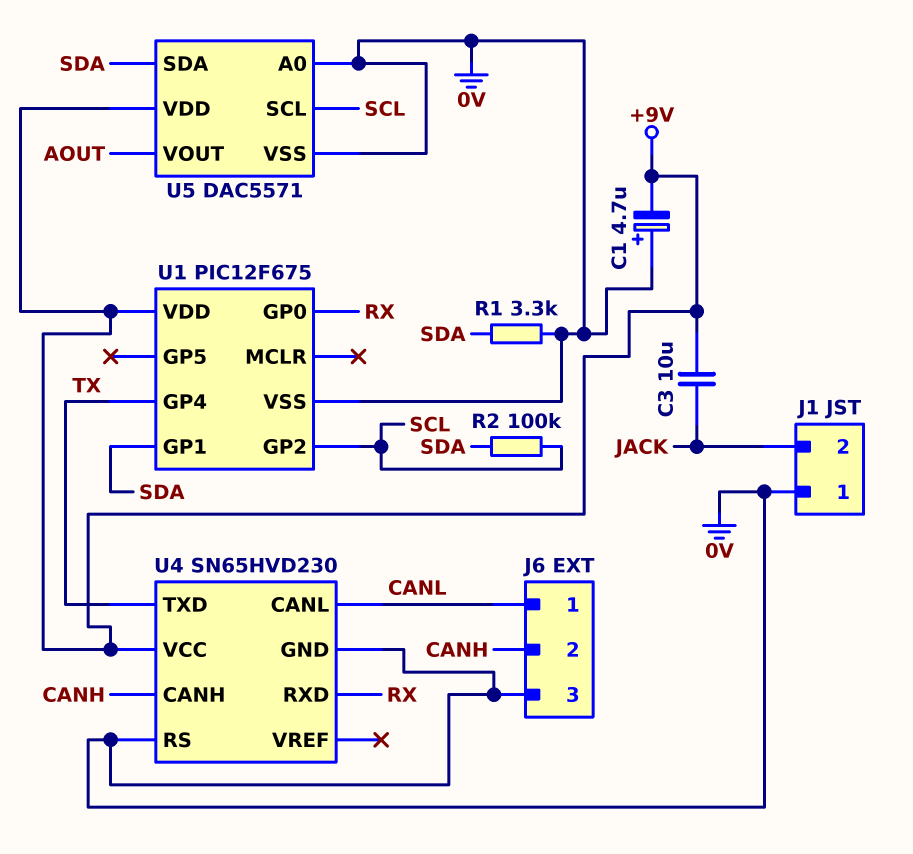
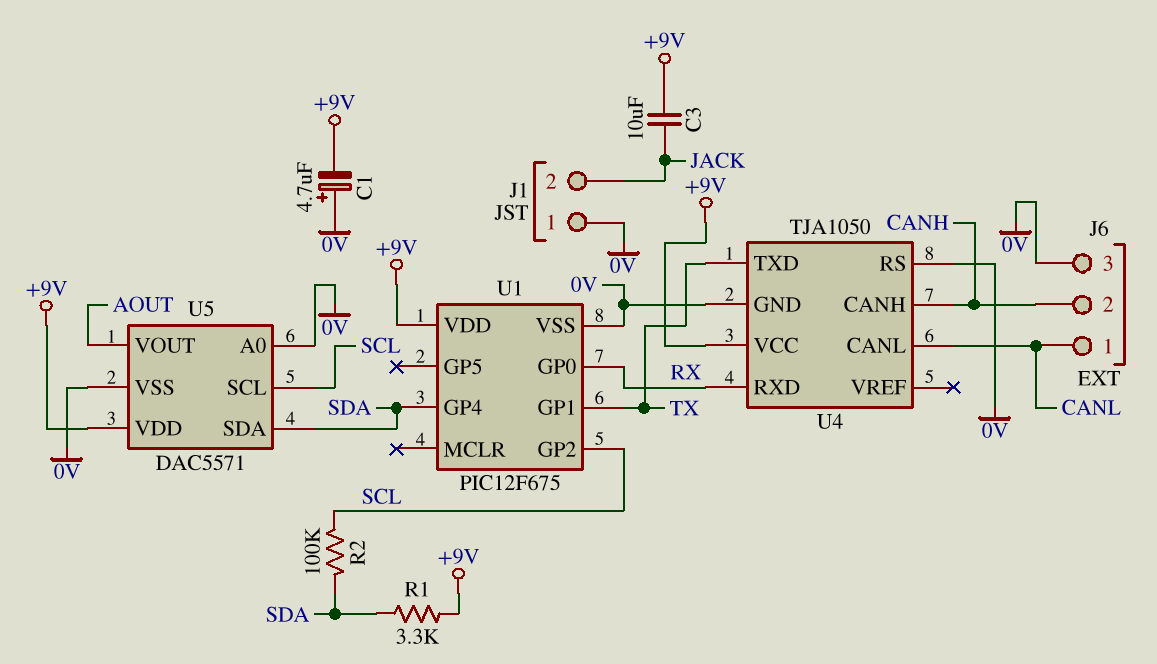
R1: 3.3k (0V, SDA) -> 3.3k (+9V, SDA)
U1 pin GP1: SDA -> TX
U1 pin GP4: TX -> SDA
U4: SN65HVD230 -> TJA1050

